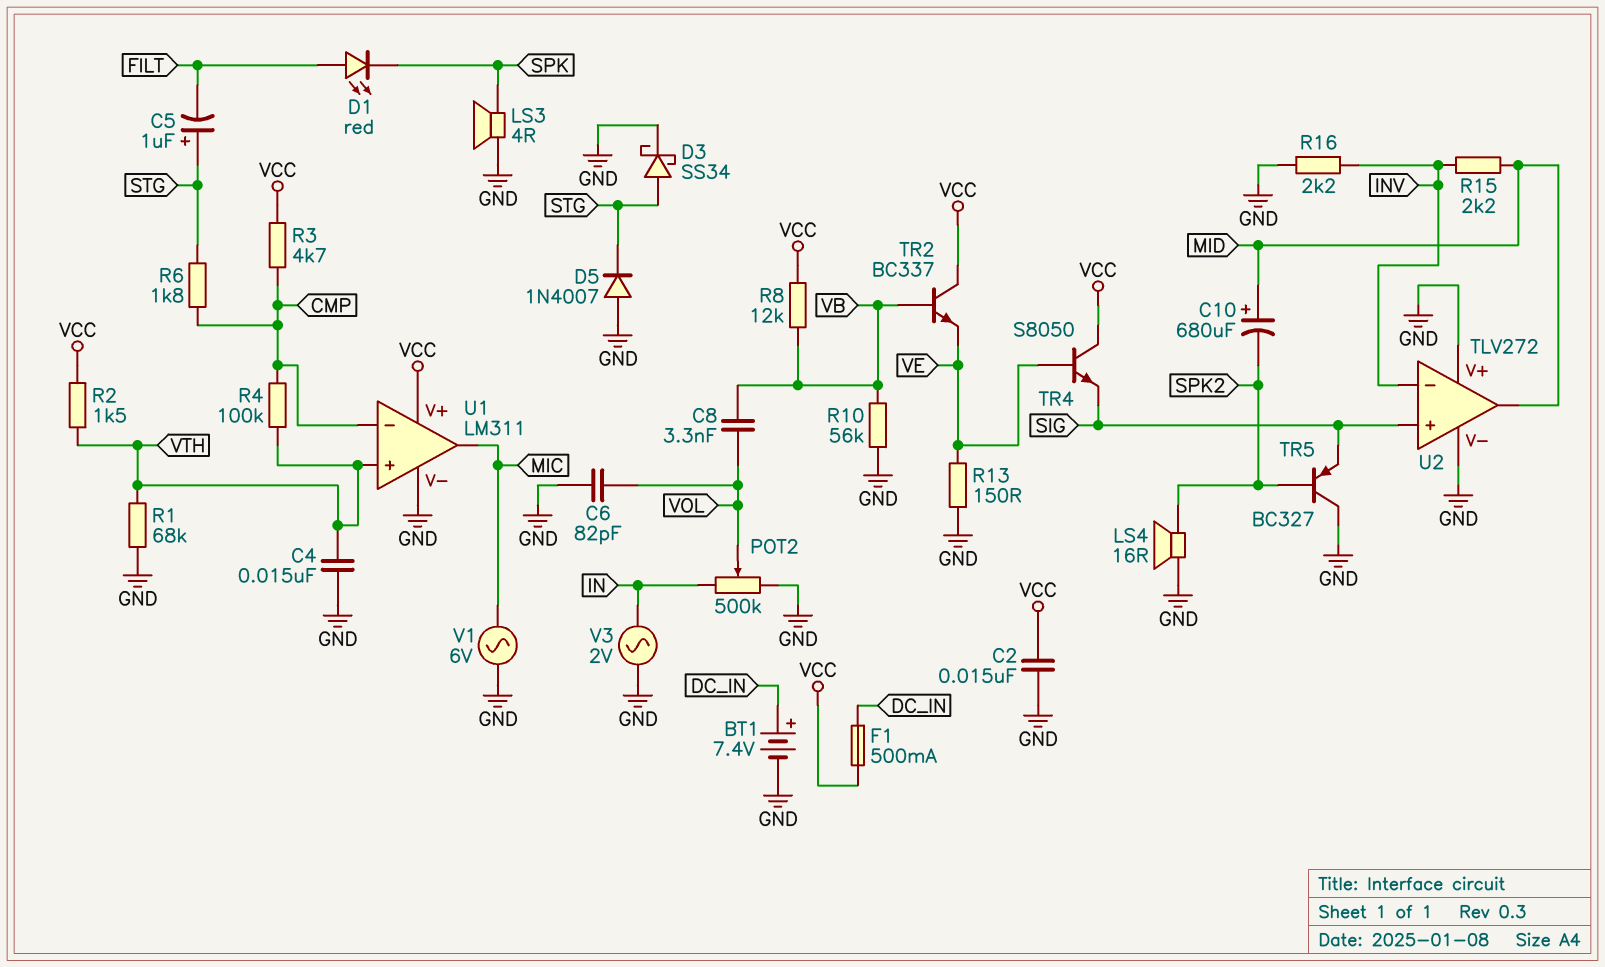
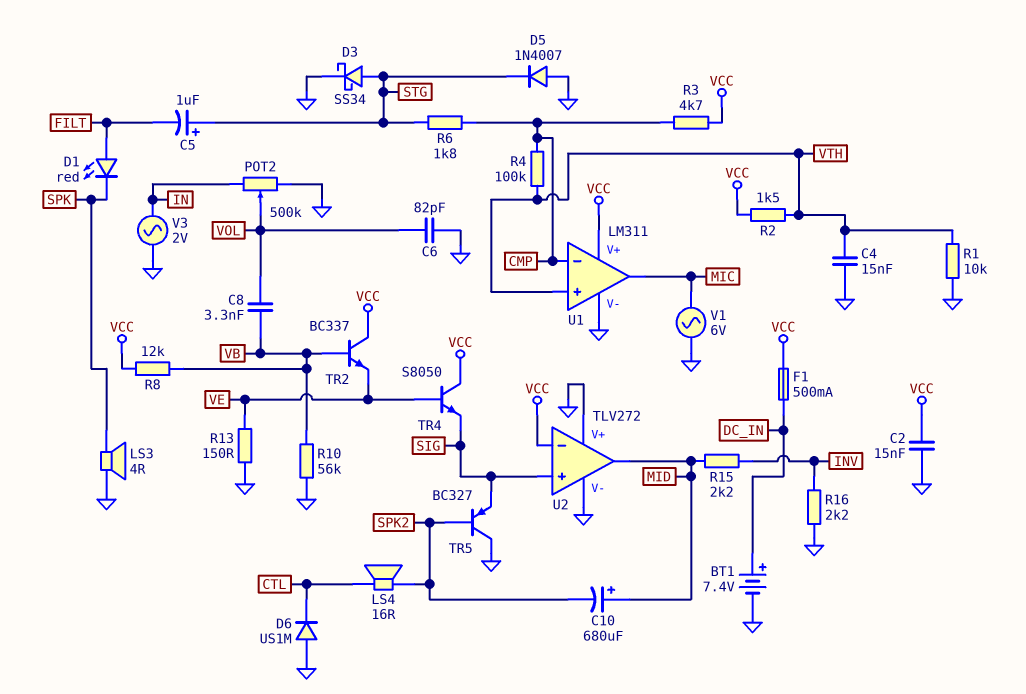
D6: none -> diode US1M (A GND, K CTL)
LS4: speaker 16R (GND, SPK2) -> speaker 16R (CTL, SPK2)
R1: 68k (GND, VTH) -> 10k (GND, VTH)
U2 pin in-: INV -> VCC

